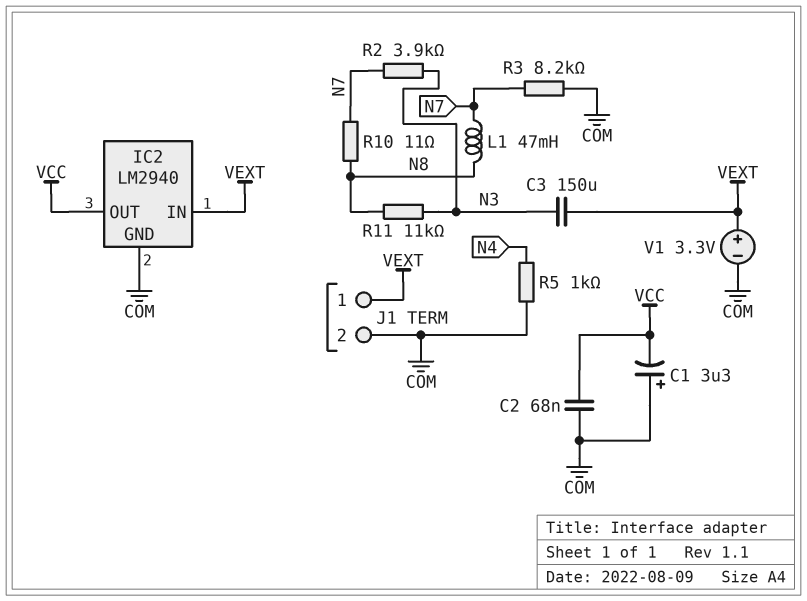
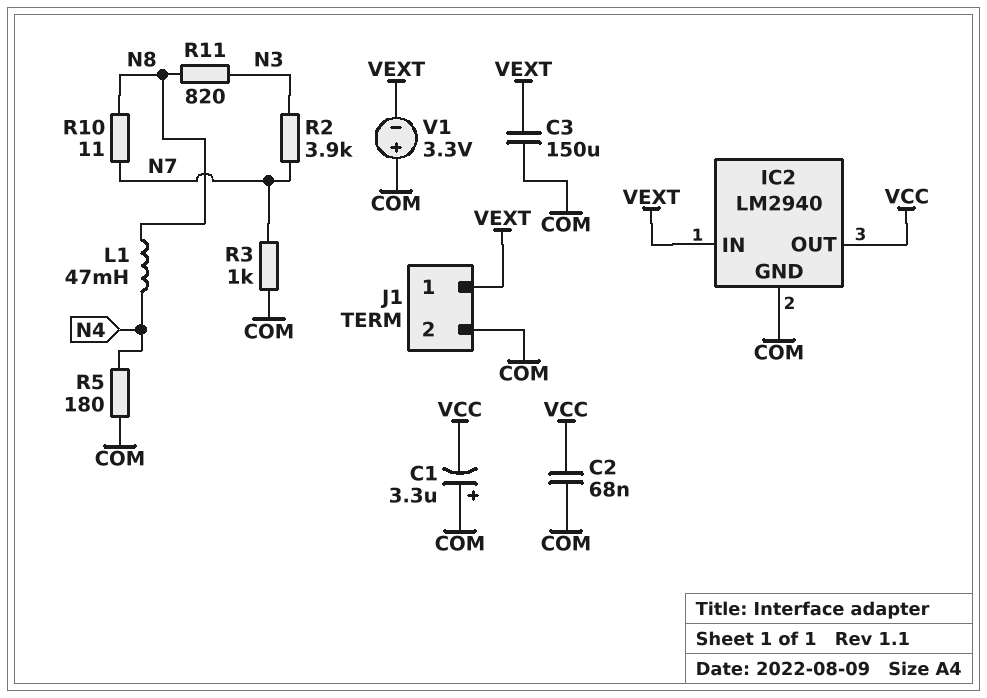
C3: 150uF (N3, VEXT) -> 150uF (COM, VEXT)
L1: 47mH (N7, N8) -> 47mH (N4, N8)
R3: 8.2k (COM, N7) -> 1k (COM, N7)
R5: 1k (COM, N4) -> 180 (COM, N4)
R11: 11k (N3, N8) -> 820 (N3, N8)
V1: 3.3V (plus VEXT, minus COM) -> 3.3V (plus COM, minus VEXT)

